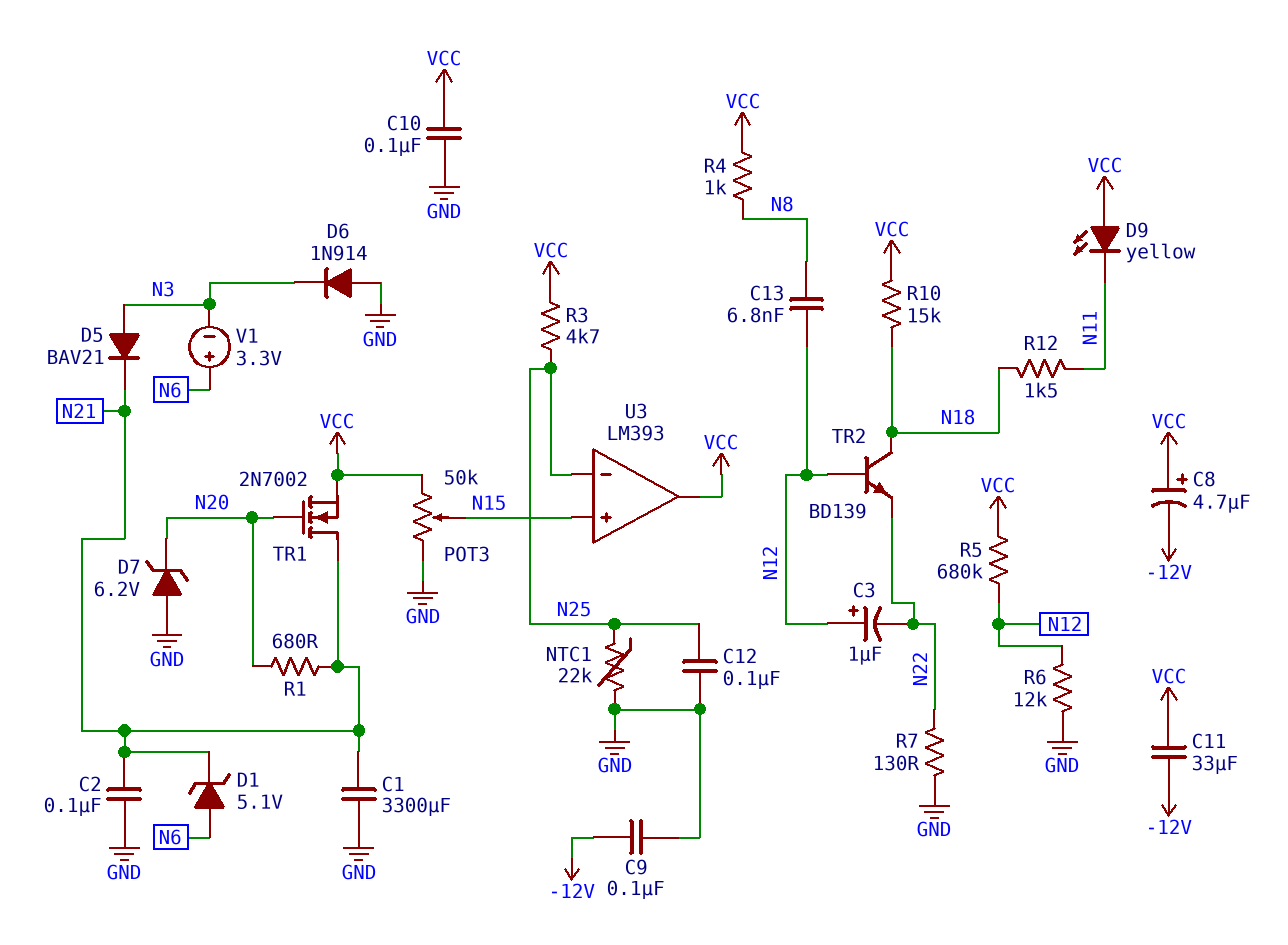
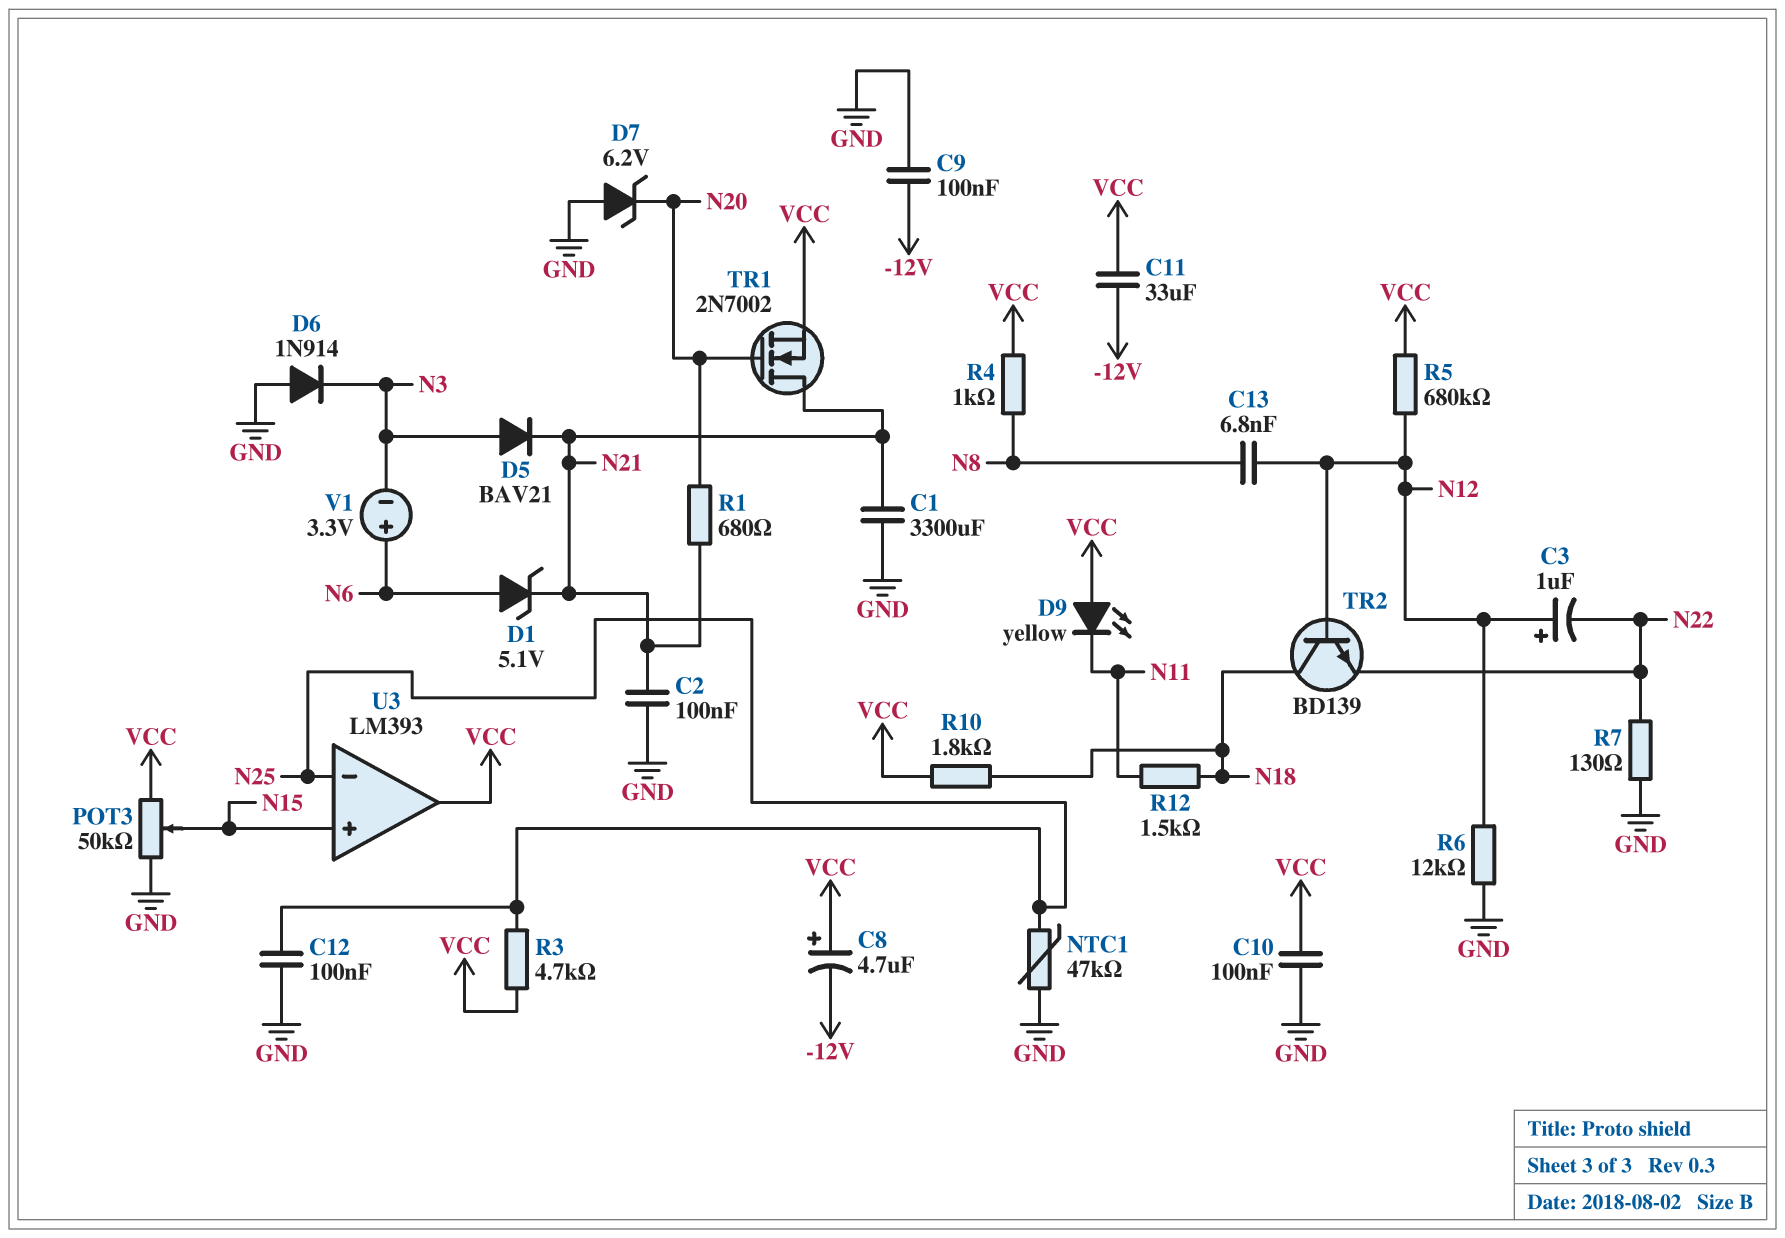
NTC1: 22k (GND, N25) -> 47k (GND, N25)
R10: 15k (N18, VCC) -> 1.8k (N18, VCC)

